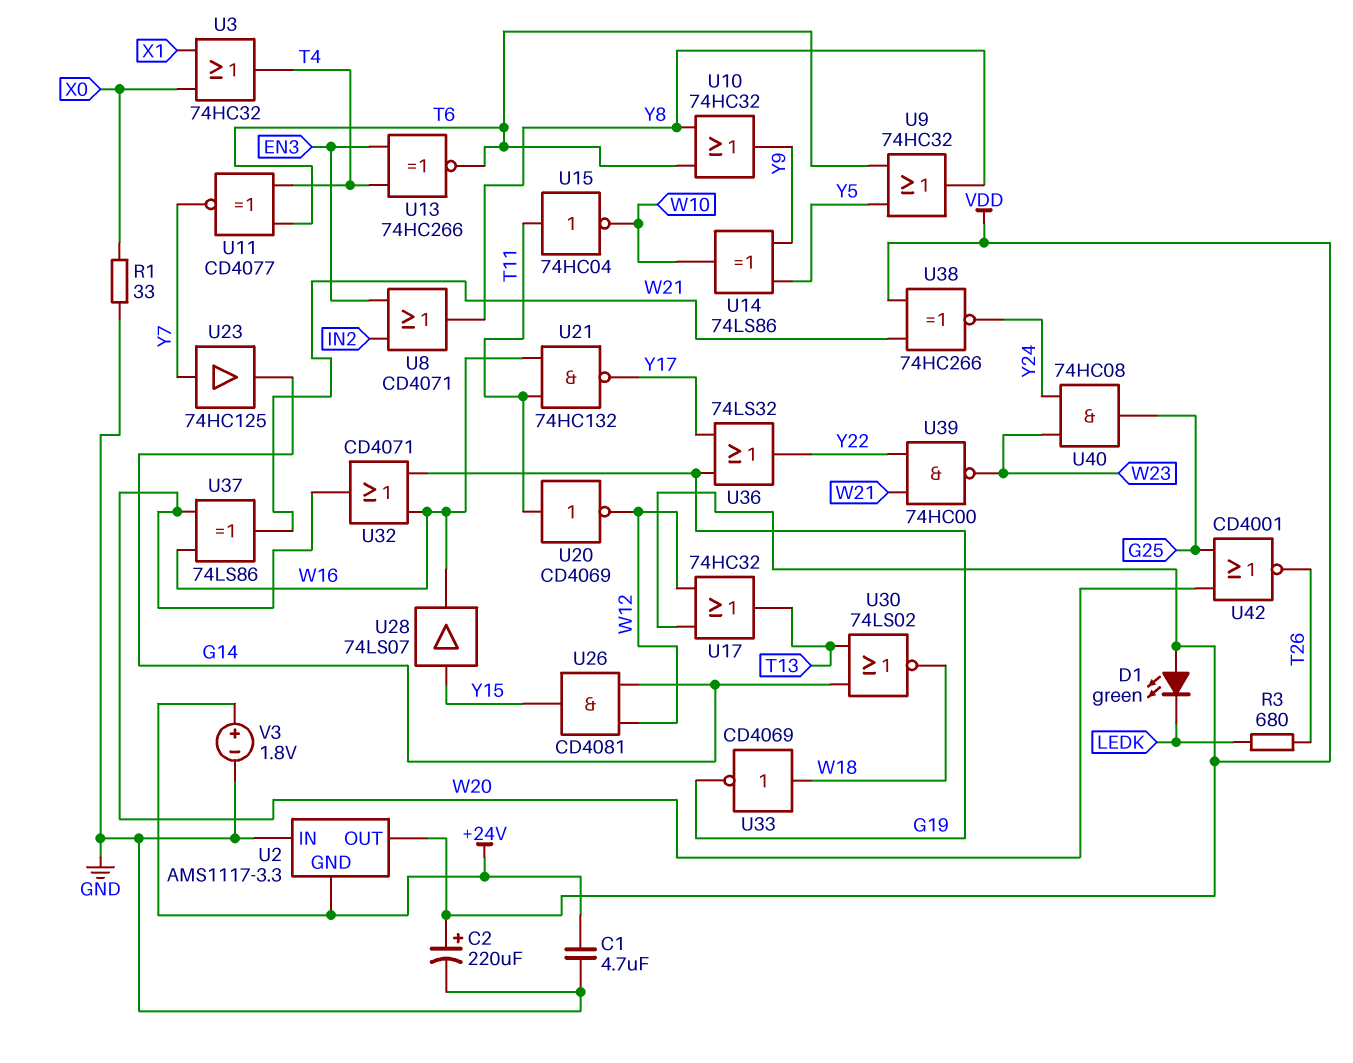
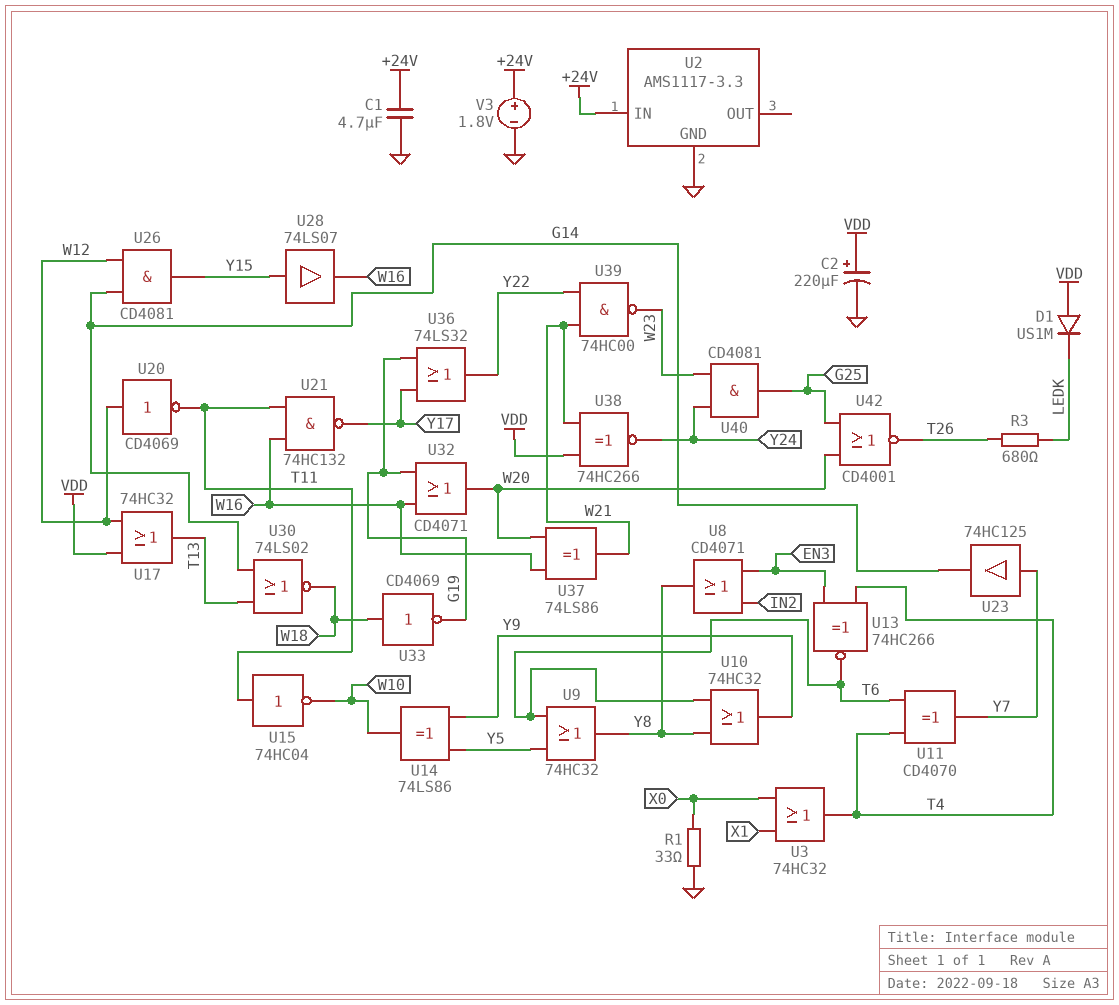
D1: LED green (A VDD, K LEDK) -> diode US1M (A VDD, K LEDK)
U2 pin GND: +24V -> GND
U2 pin IN: GND -> +24V
U2 pin OUT: VDD -> none
U11: XNOR CD4077 (in T4, in T6, out Y7) -> XOR CD4070 (in T4, in T6, out Y7)
U20: NOT CD4069 (in T11, out W12) -> NOT CD4069 (in W12, out T11)
U40: AND 74HC08 (in W23, in Y24, out G25) -> AND CD4081 (in W23, in Y24, out G25)

